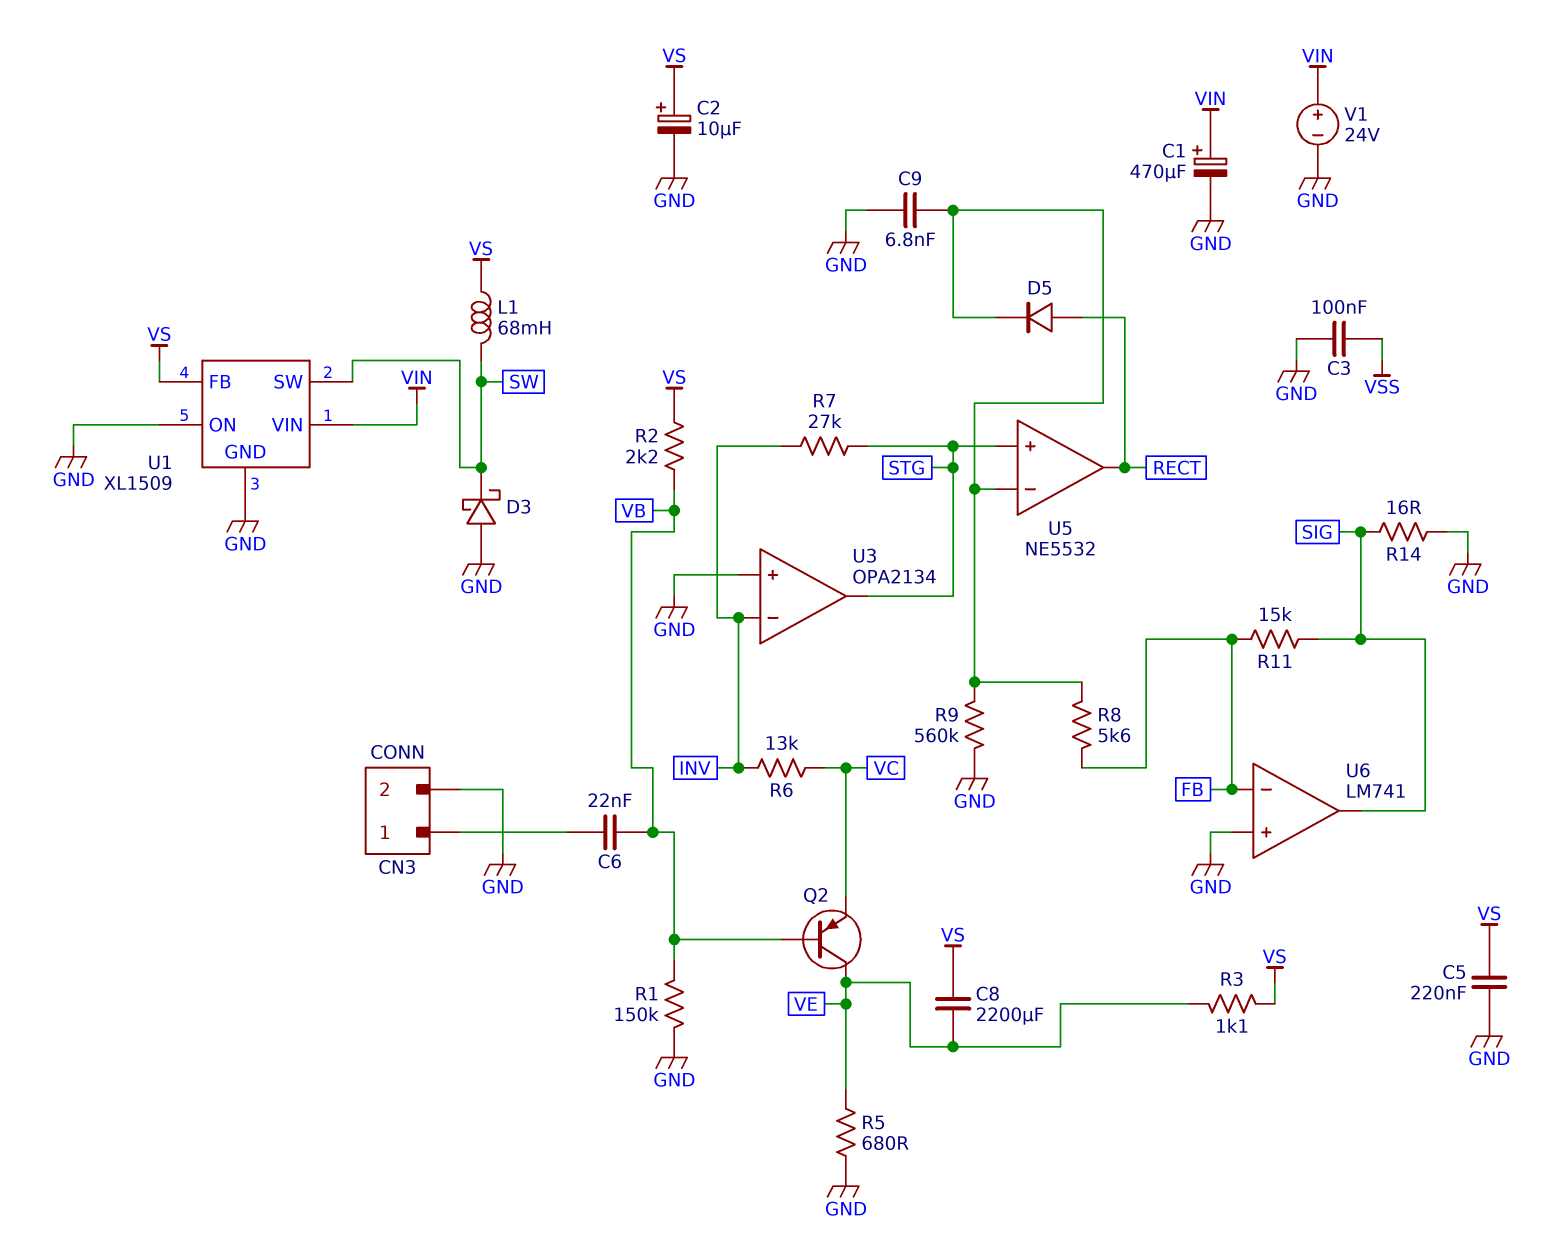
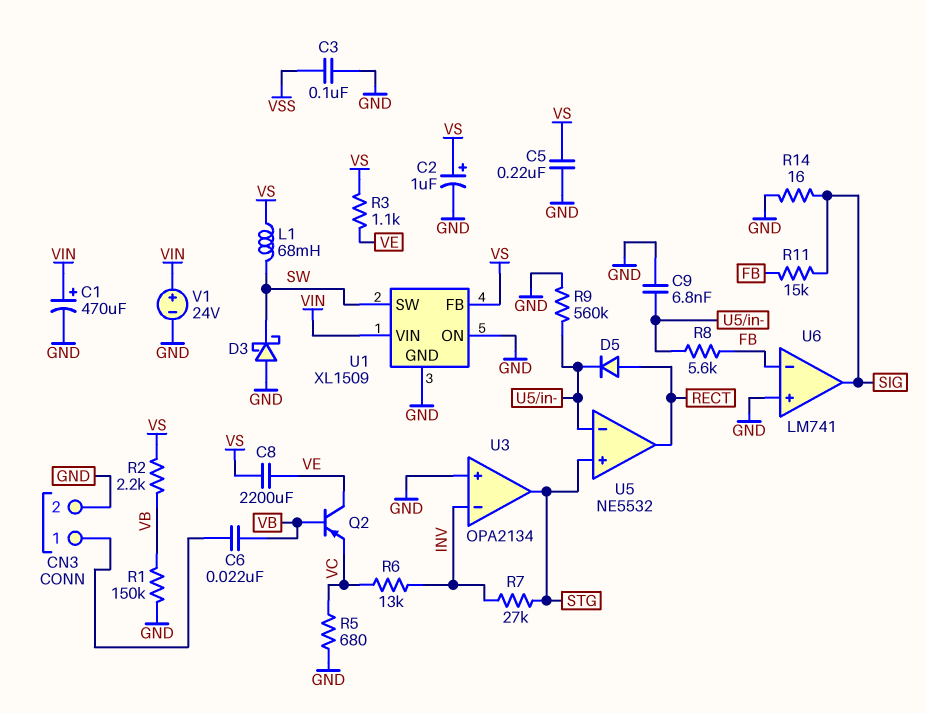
C2: 10uF (plus VS, minus GND) -> 1uF (plus VS, minus GND)
R5: 680 (GND, VE) -> 680 (GND, VC)

